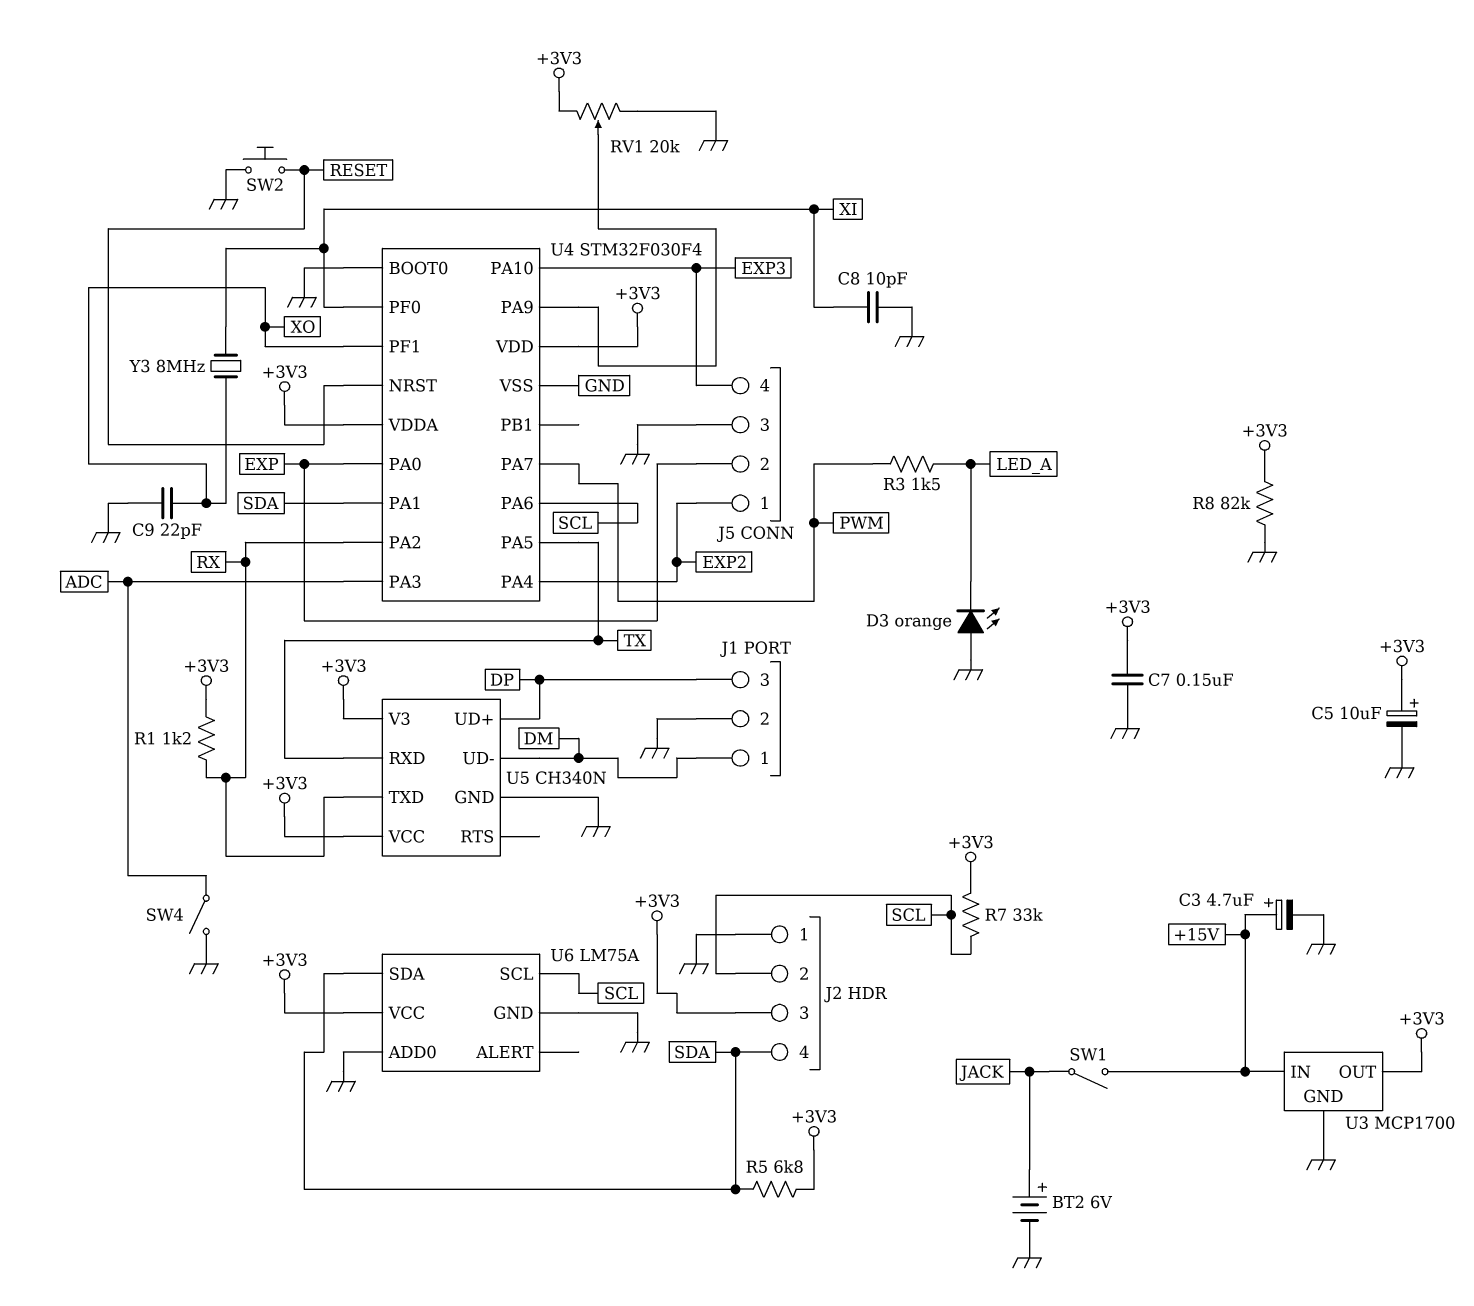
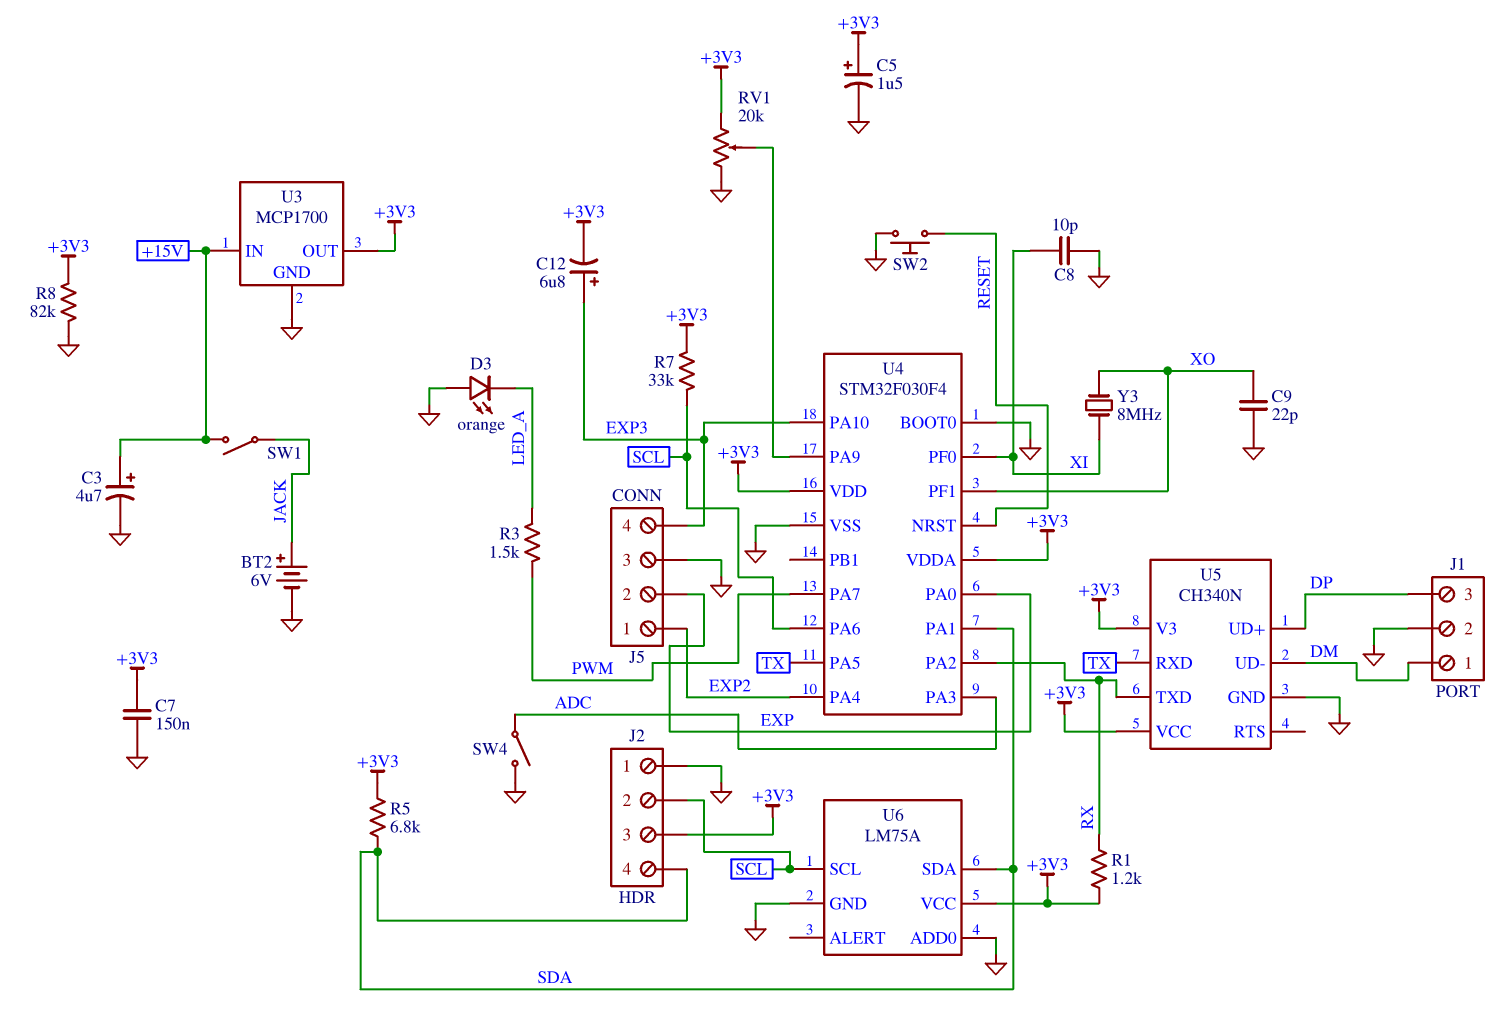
C5: 10uF (plus +3V3, minus GND) -> 1.5uF (plus +3V3, minus GND)
C12: none -> 6.8uF (plus EXP3, minus +3V3)

